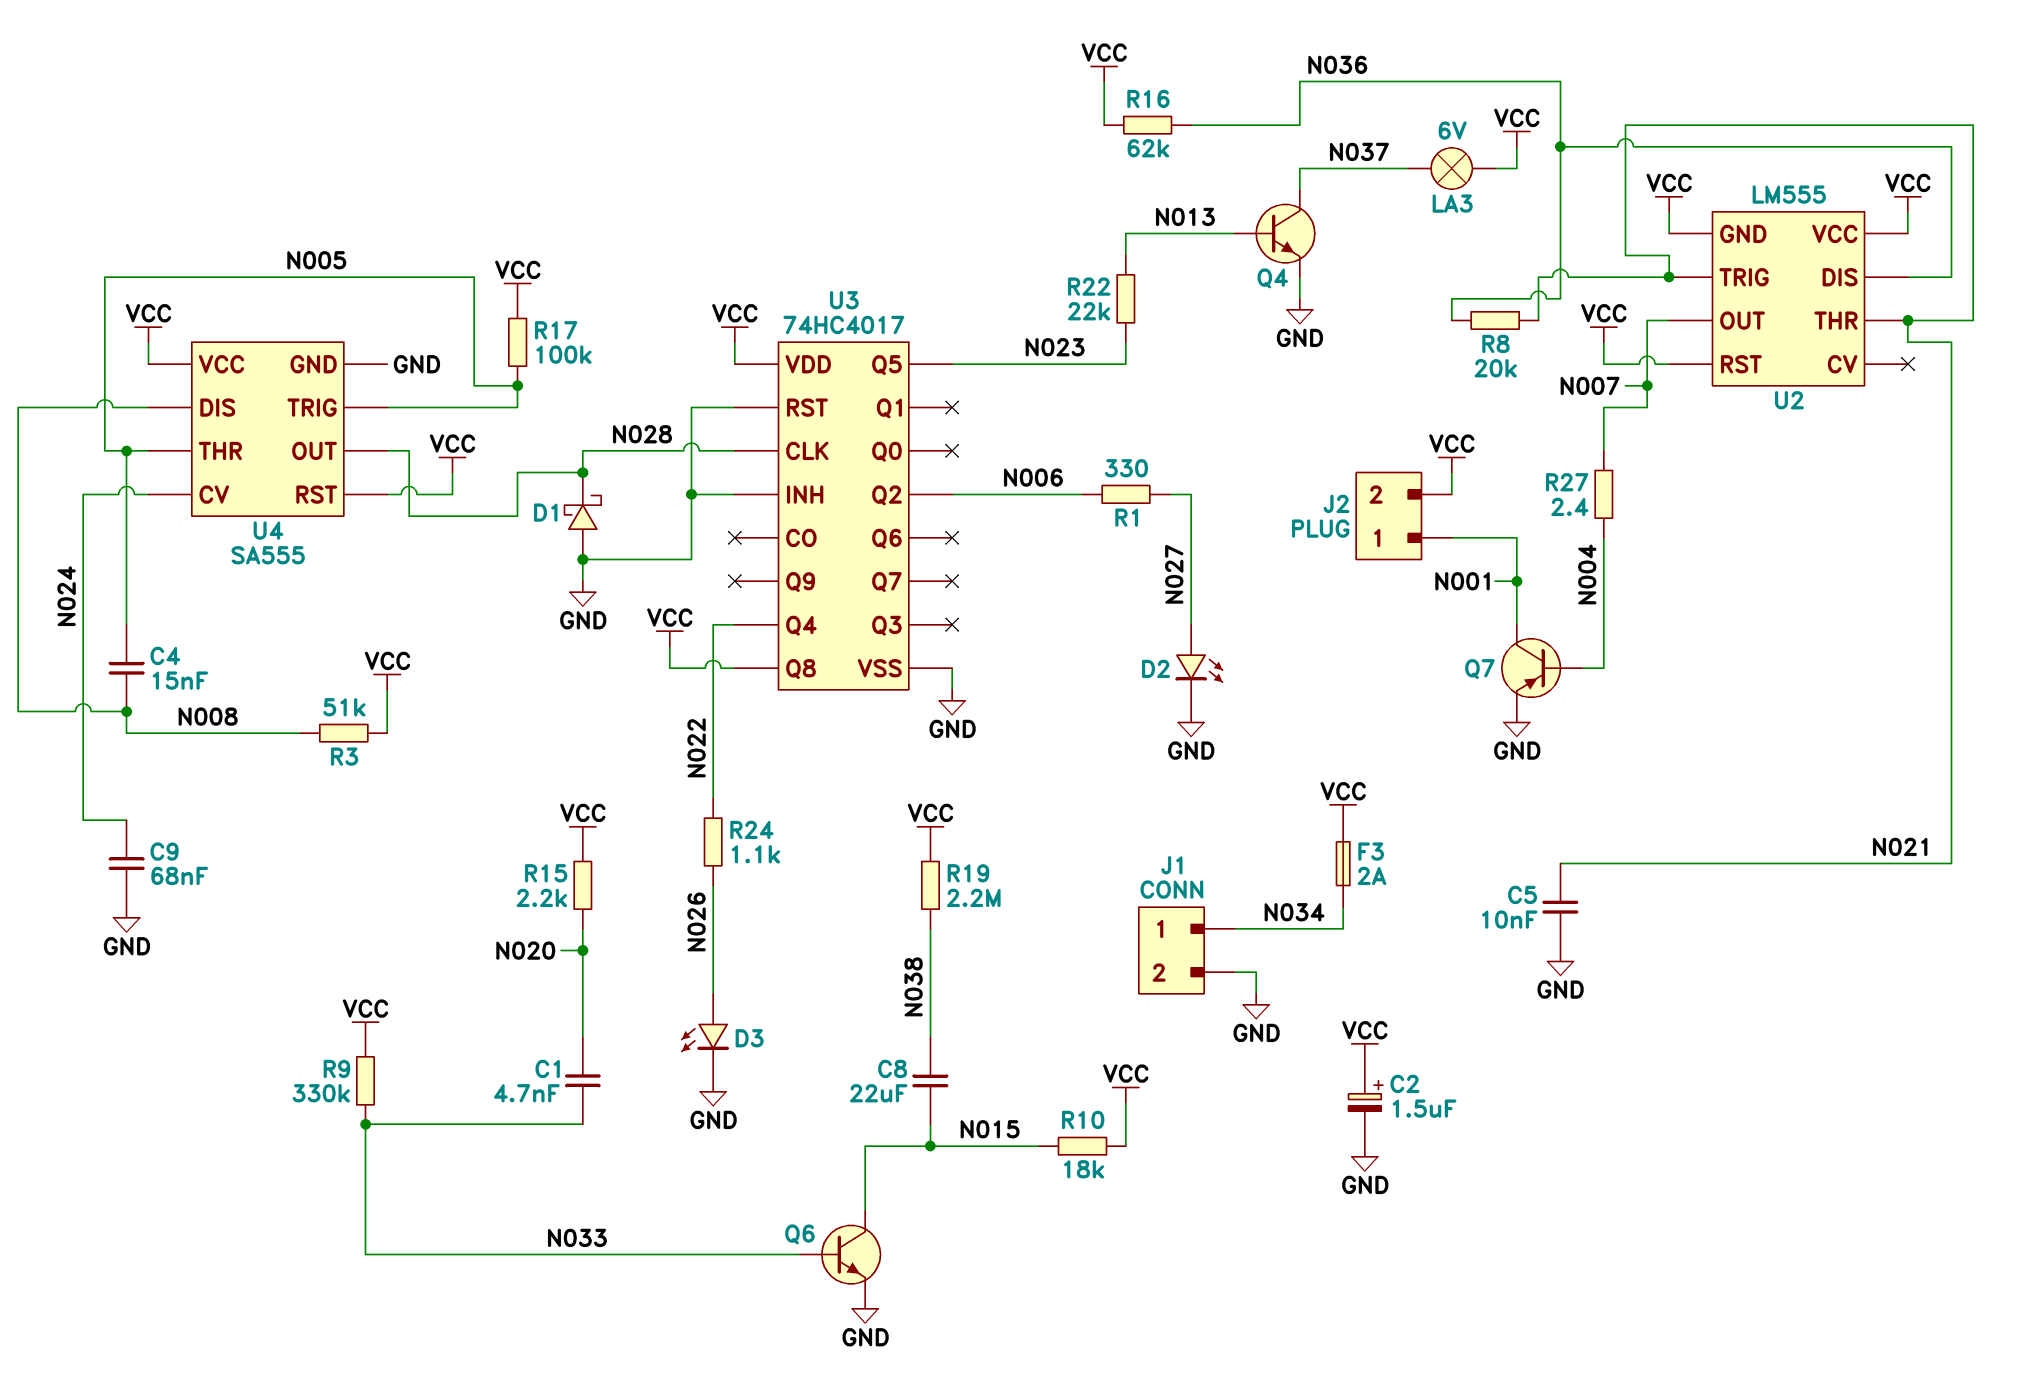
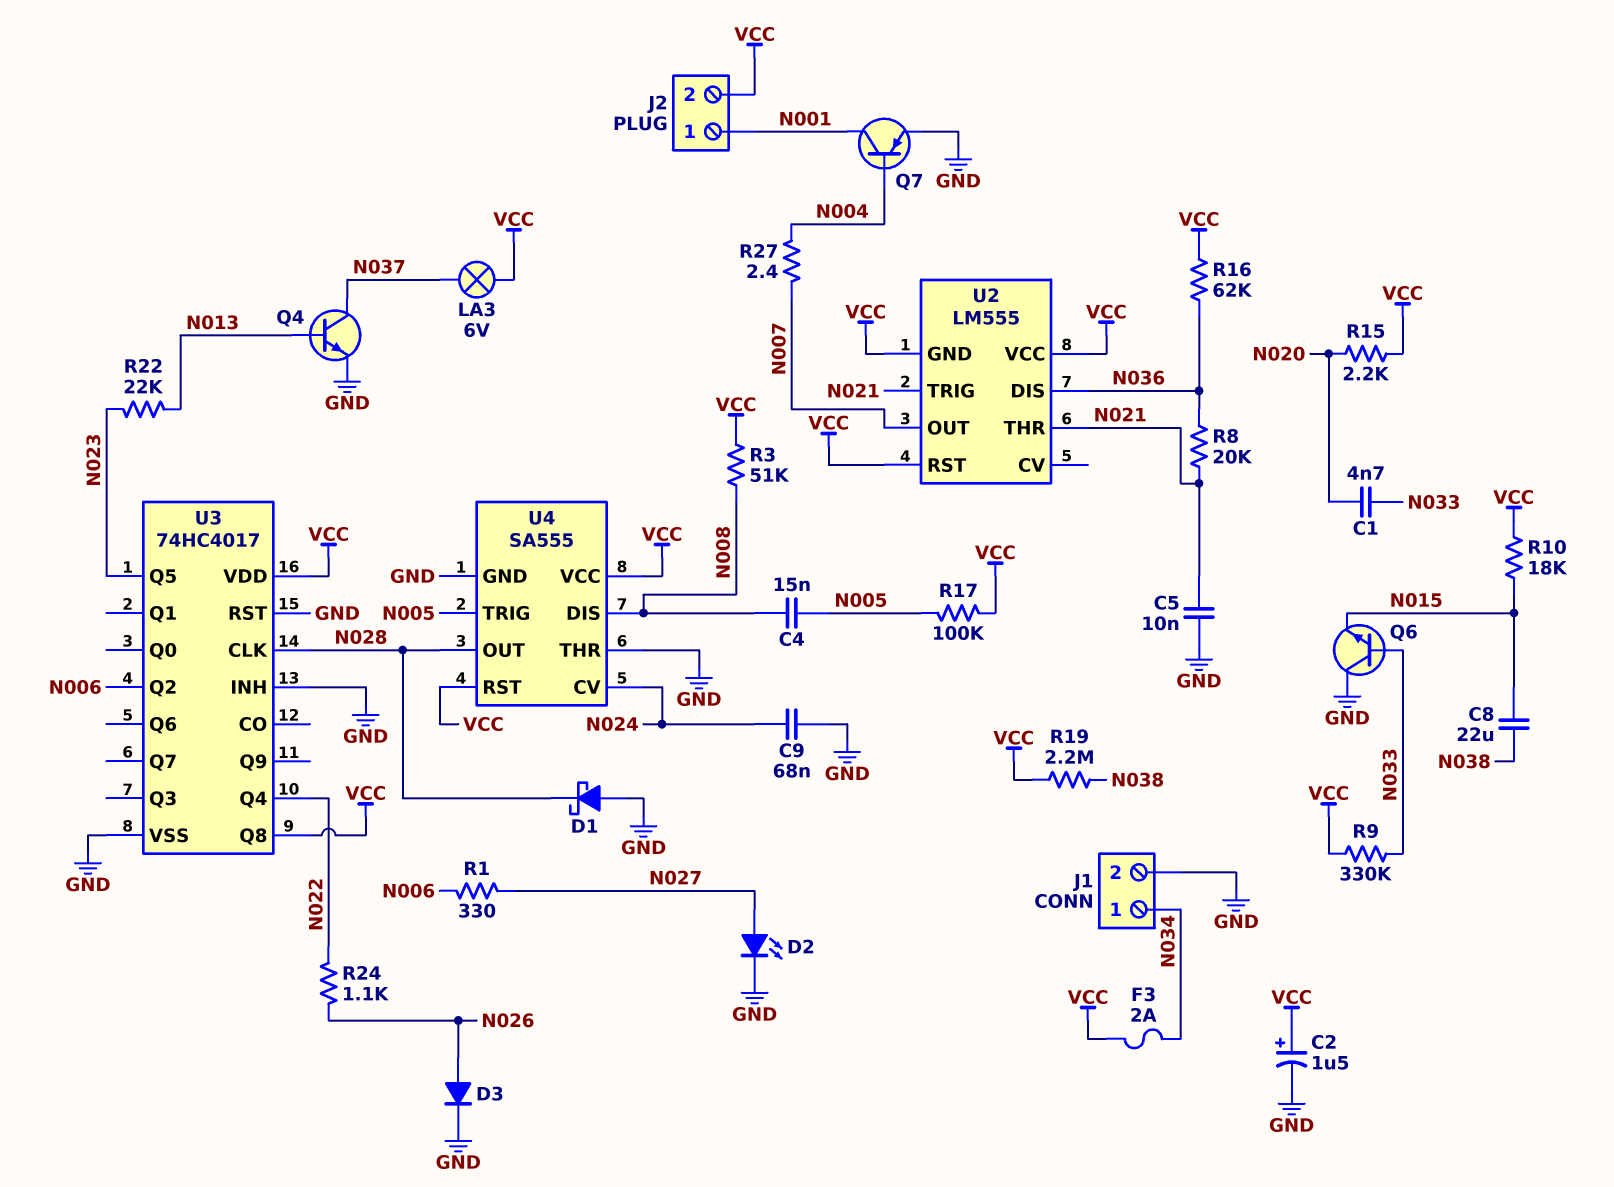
D3: LED (A N026, K GND) -> diode (A N026, K GND)
Q6: NPN (B N033, C N015, E GND) -> NPN (B N033, C GND, E N015)
U4 pin THR: N005 -> GND

